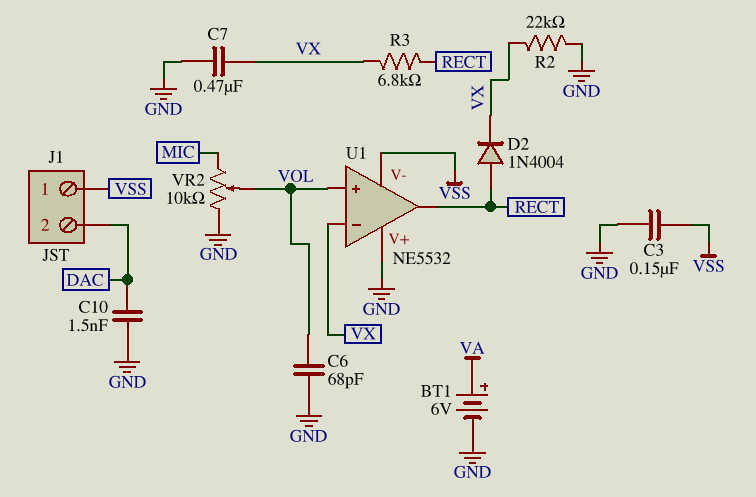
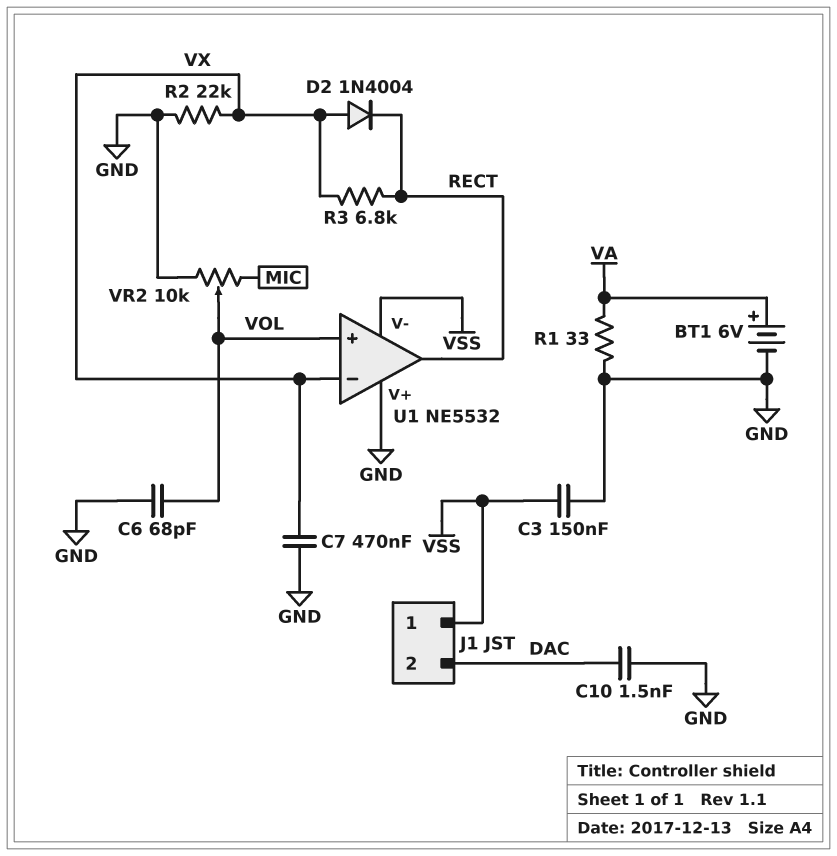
D2: diode 1N4004 (A RECT, K VX) -> diode 1N4004 (A VX, K RECT)
R1: none -> 33 (GND, VA)

